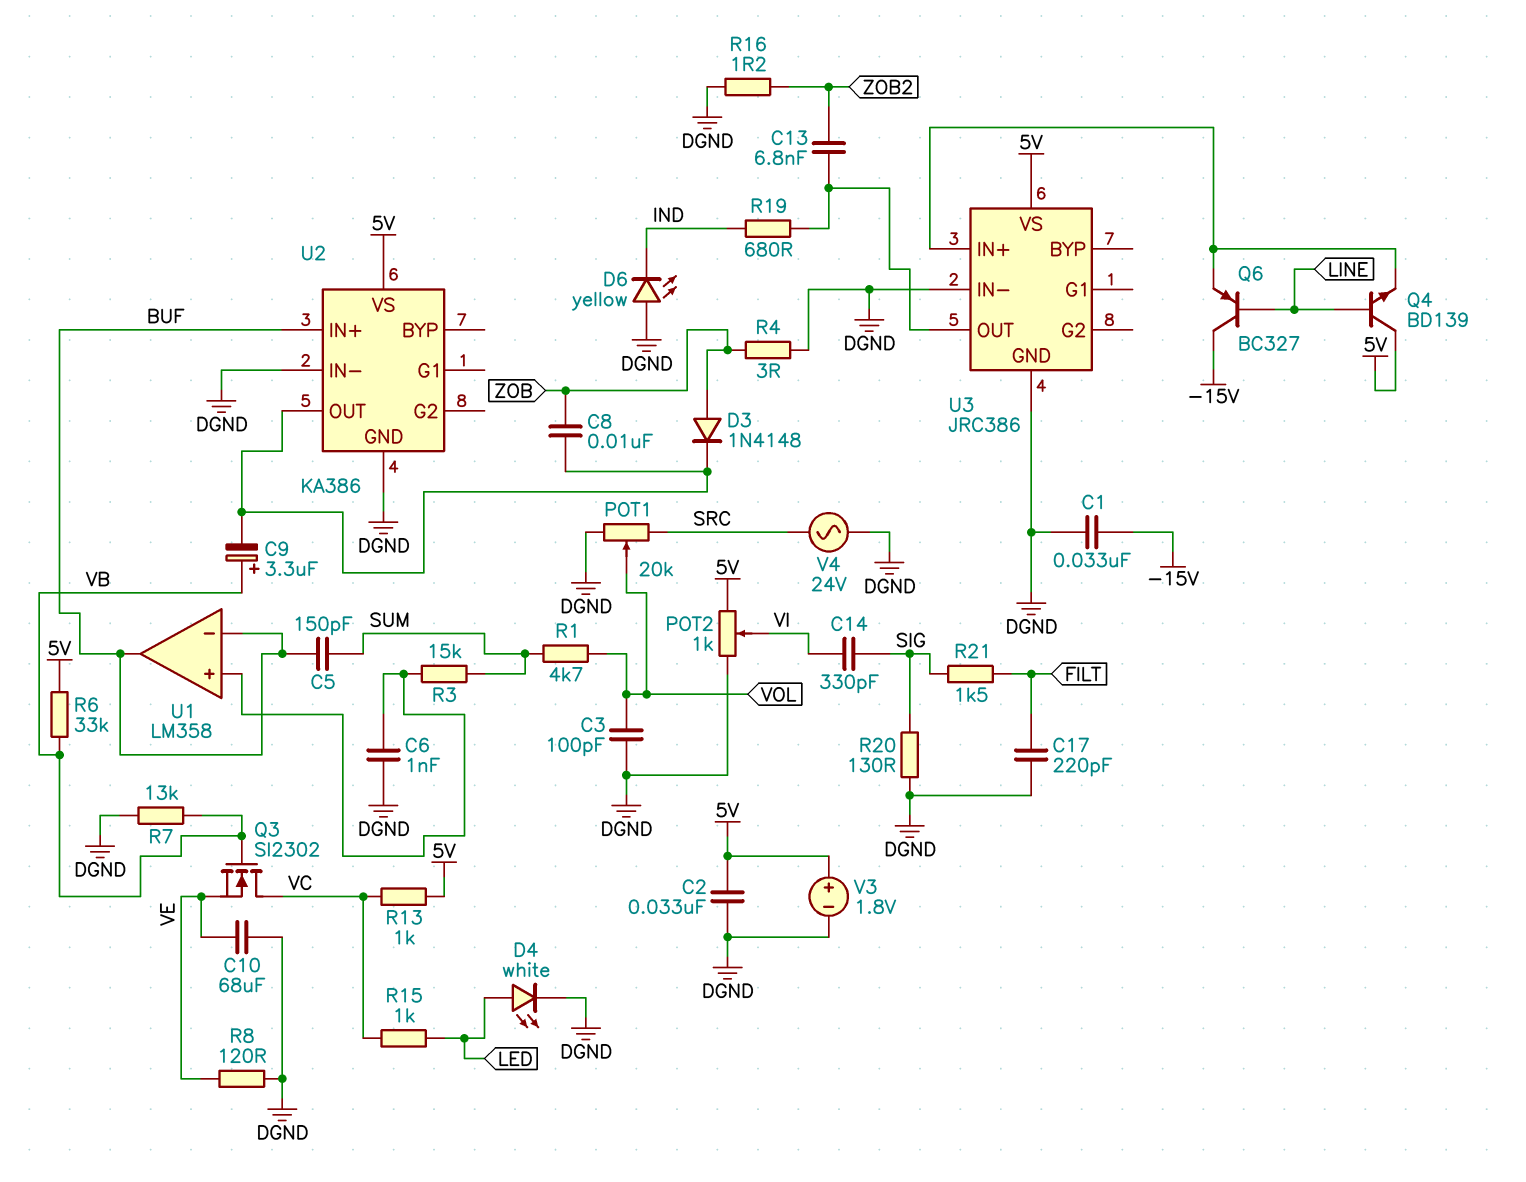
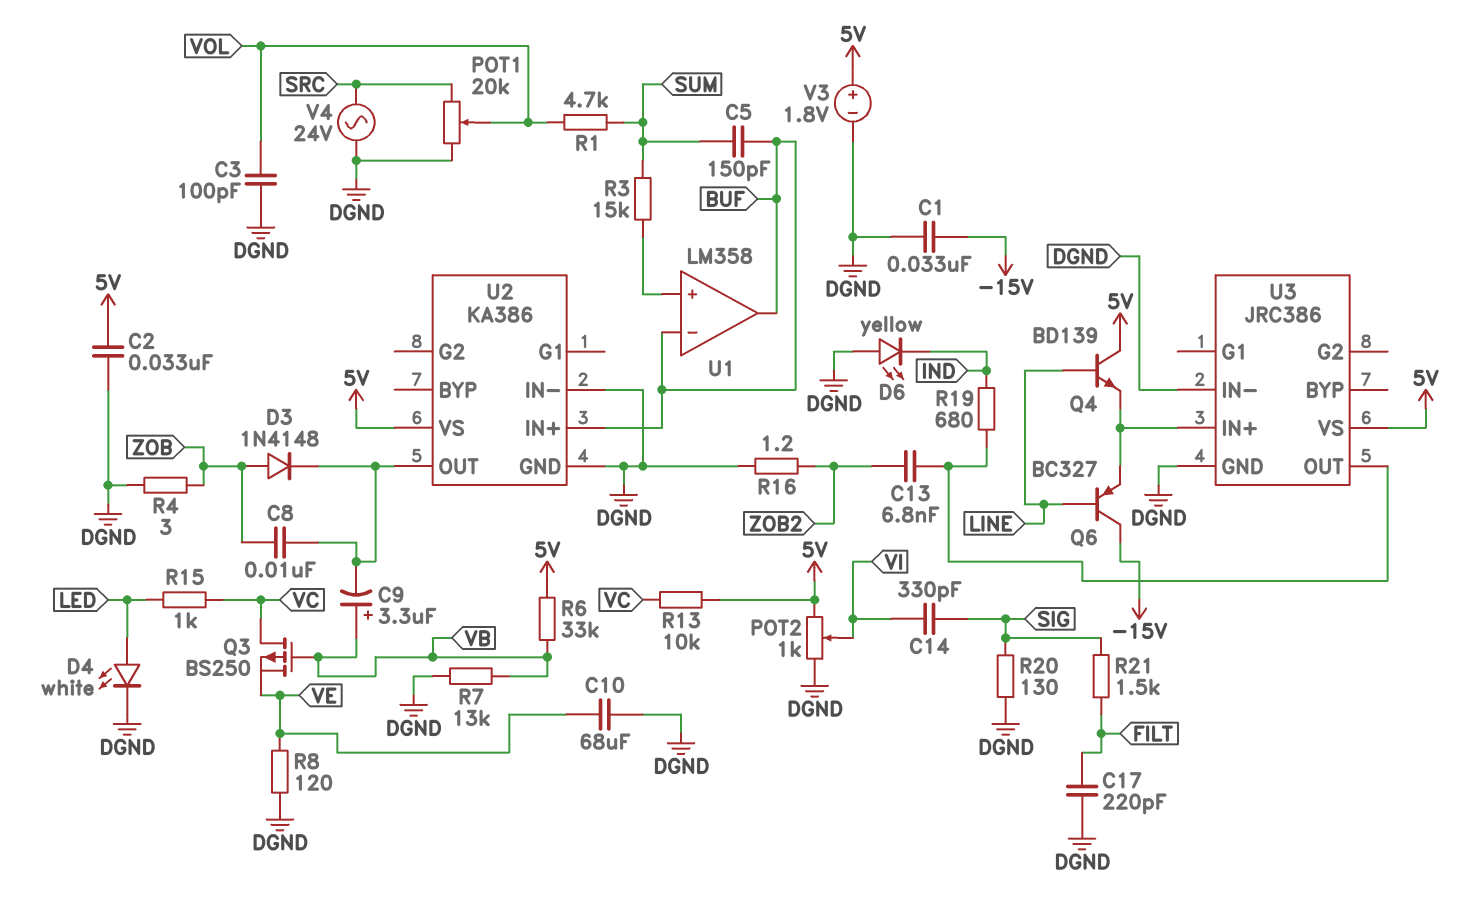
C6: 1nF (DGND, U1/in+) -> none
Q3: NMOS SI2302 (G VB, D VC, S VE) -> PMOS BS250 (G VB, D VC, S VE)
R13: 1k (5V, VC) -> 10k (5V, VC)

